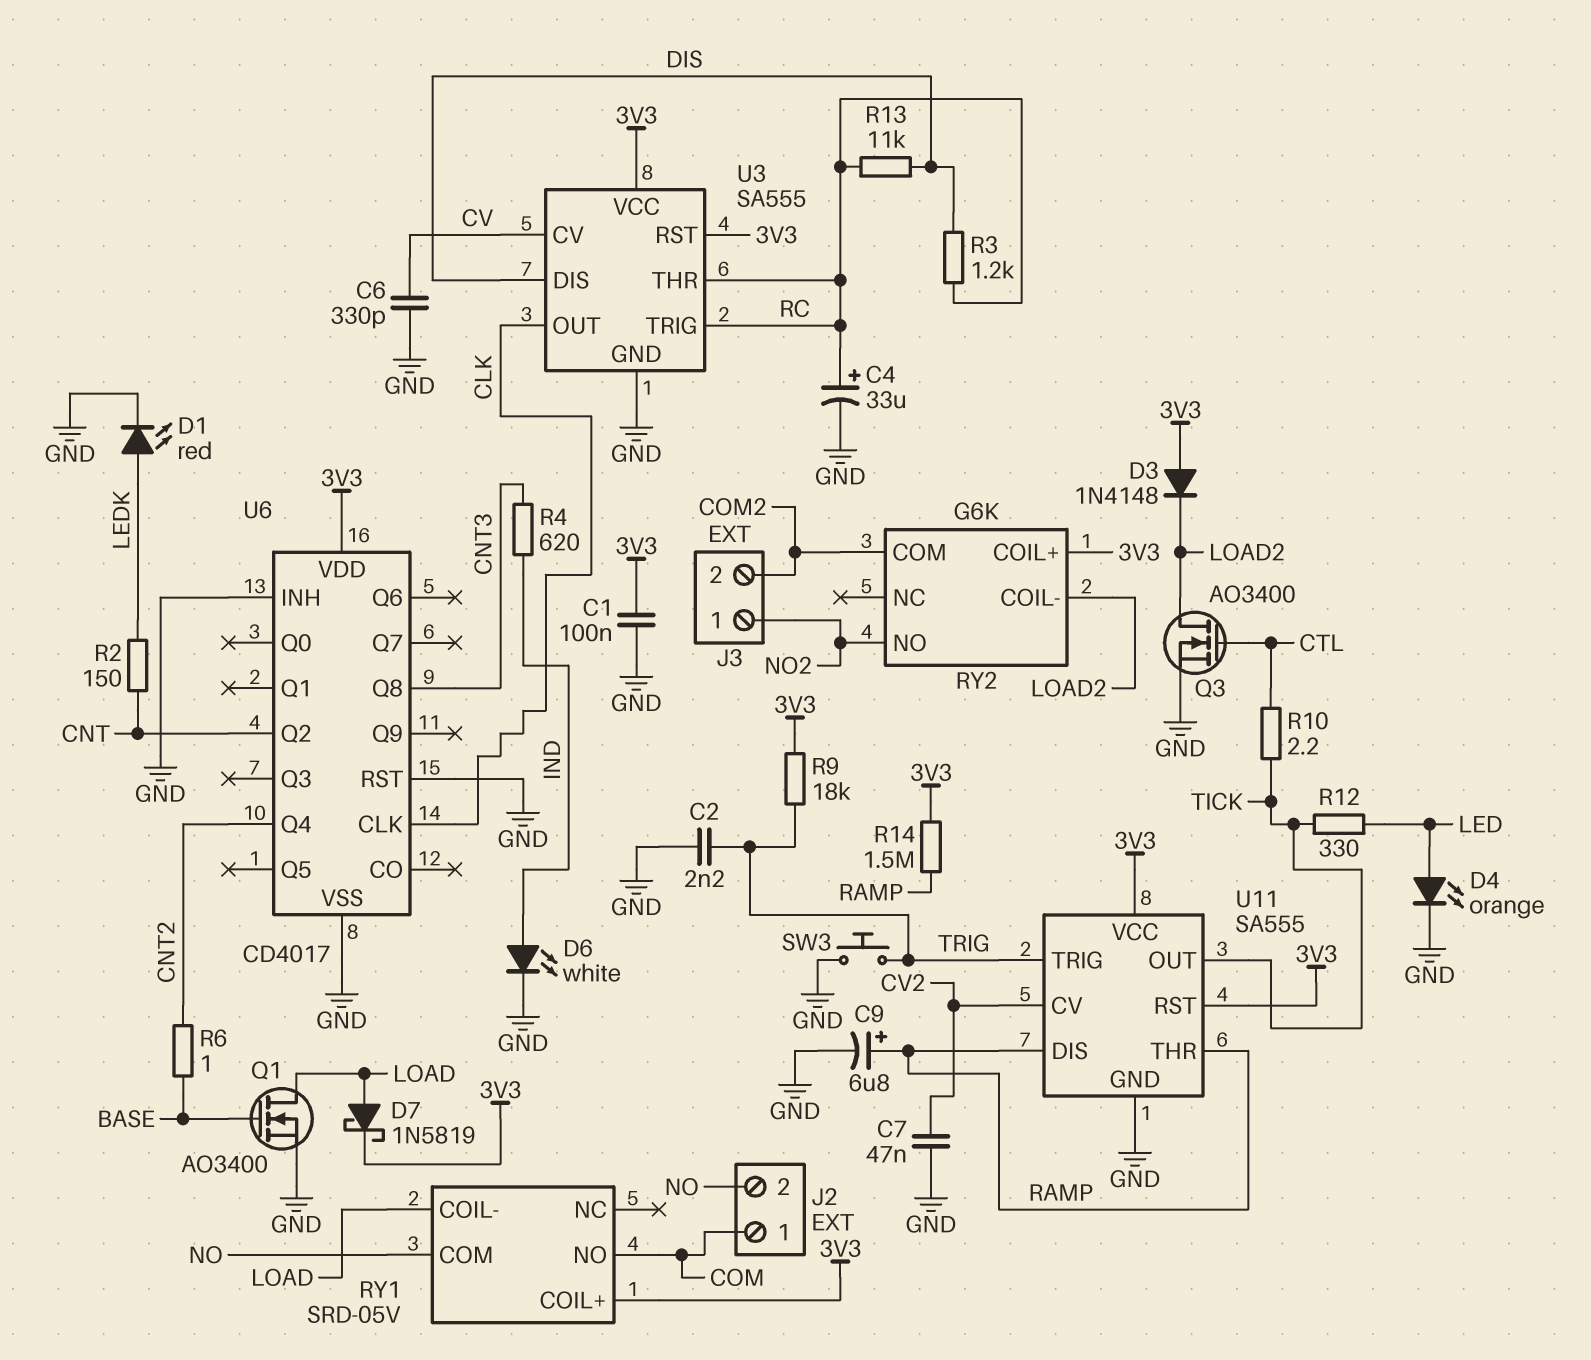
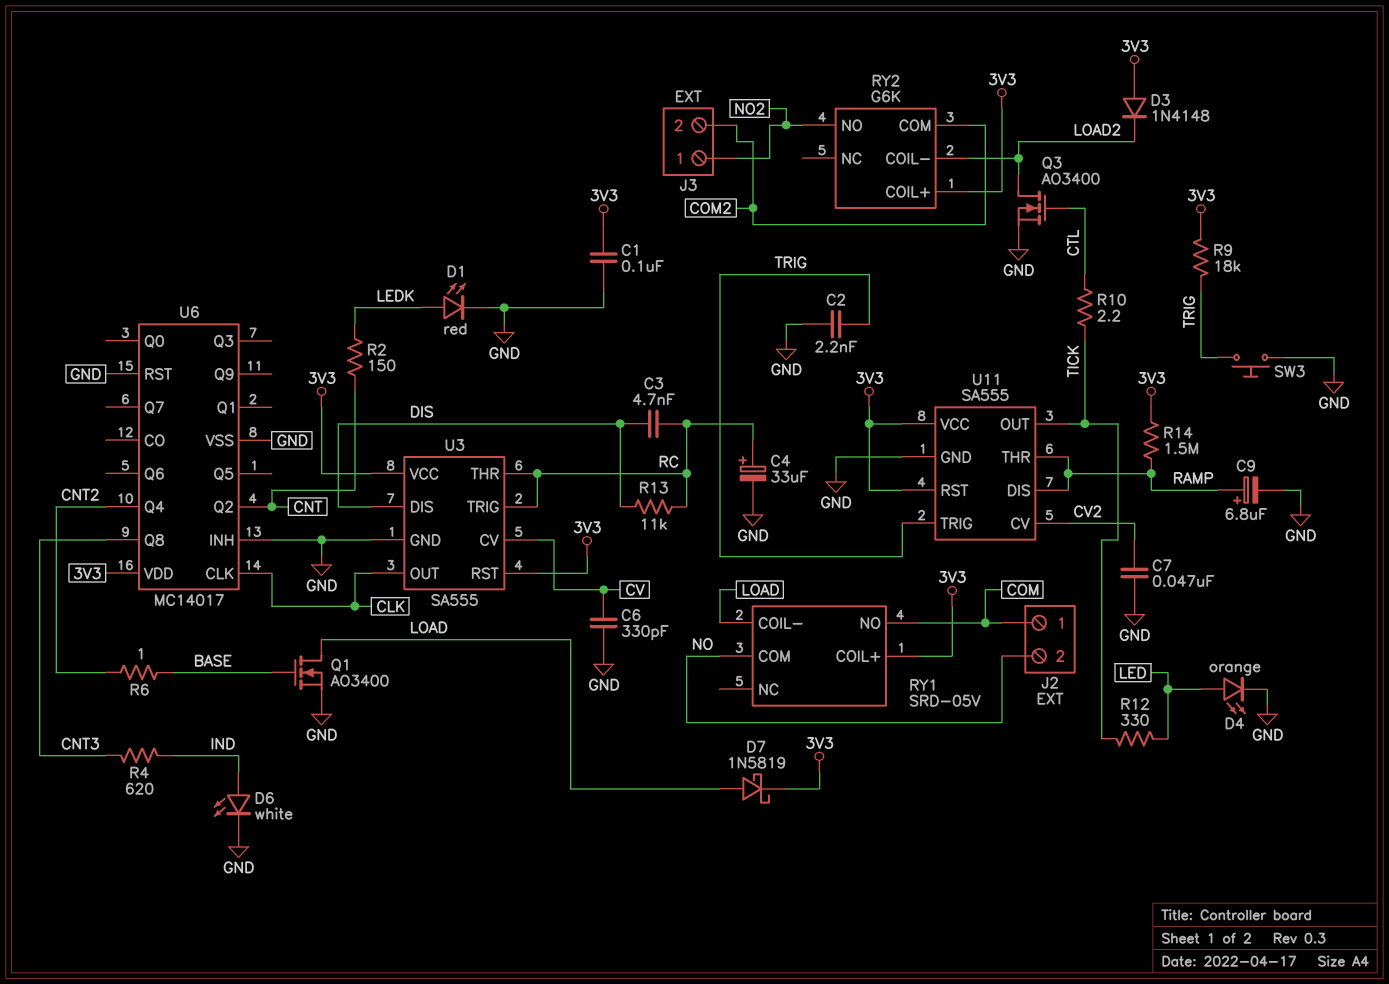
C3: none -> 4.7nF (DIS, RC)
R3: 1.2k (DIS, RC) -> none
U6: CD4017 -> MC14017

